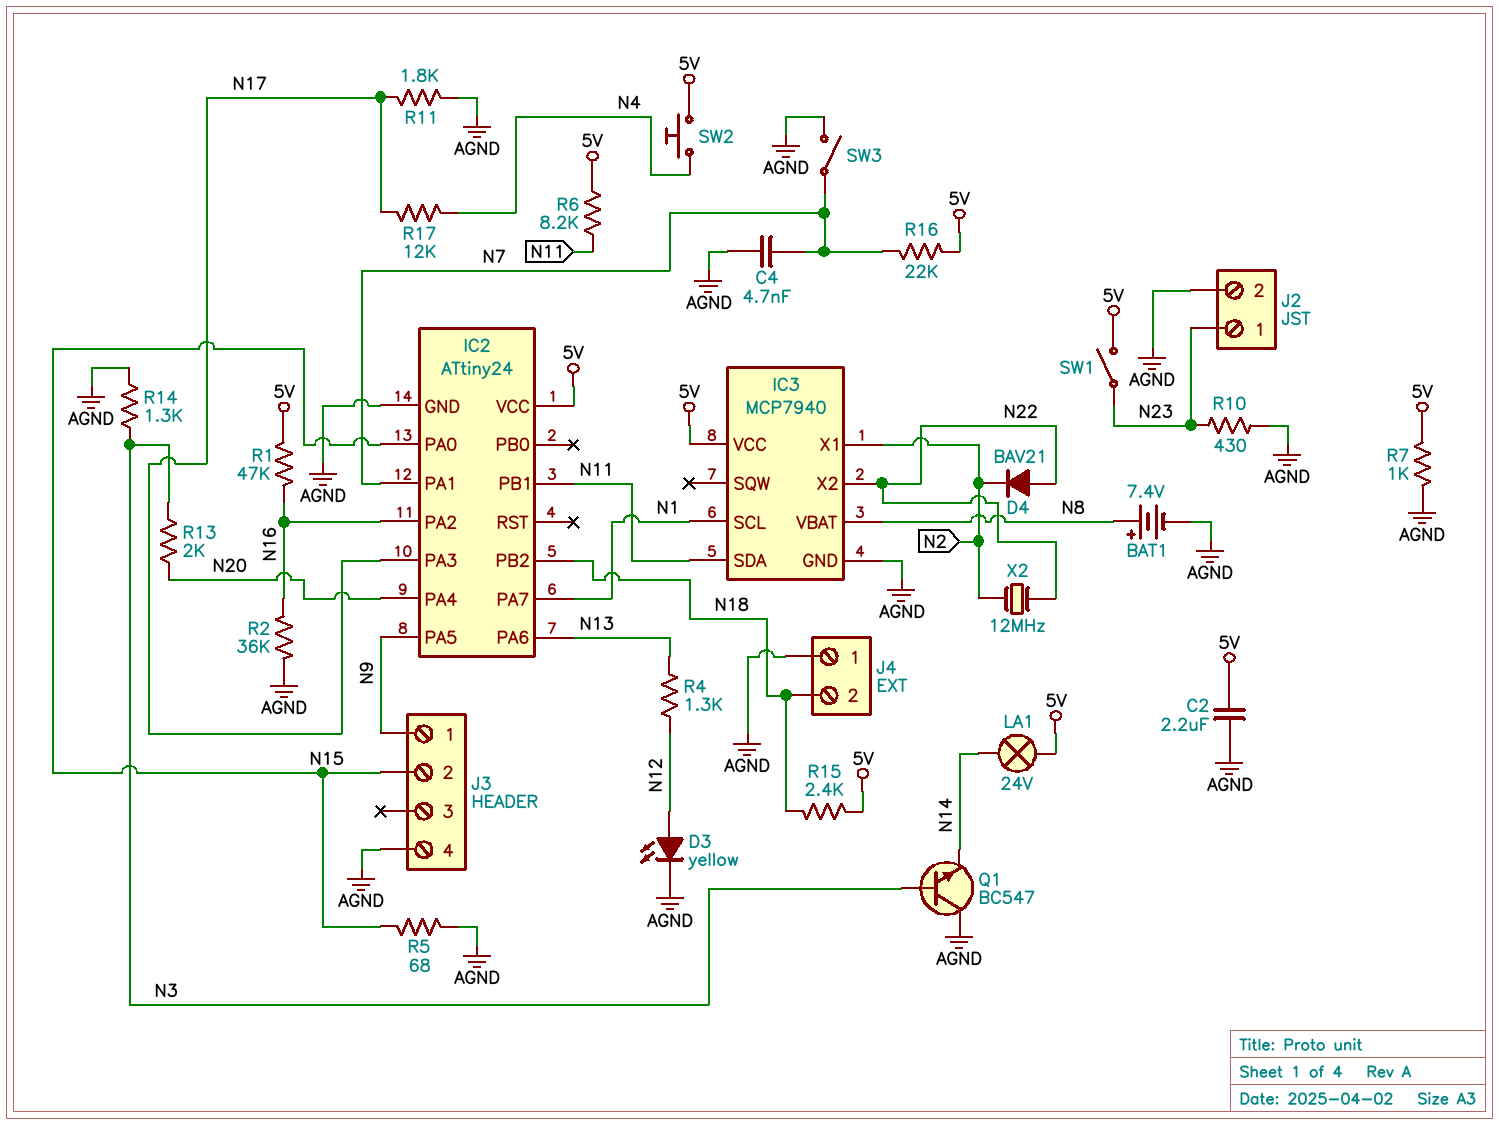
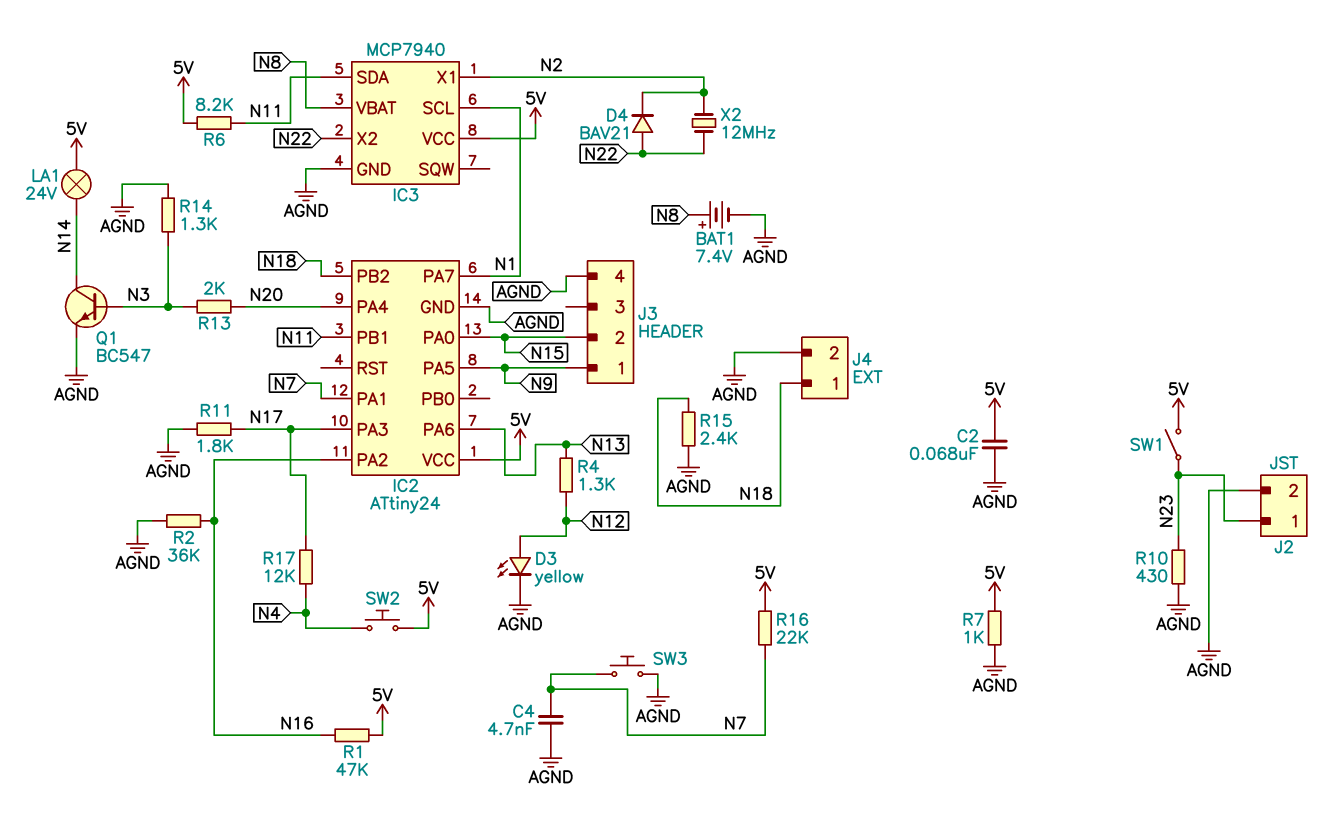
C2: 2.2uF (5V, AGND) -> 68nF (5V, AGND)
J4 pin 1: AGND -> N18
J4 pin 2: N18 -> AGND
Q1: NPN BC547 (B N3, C AGND, E N14) -> NPN BC547 (B N3, C N14, E AGND)
R5: 68 (AGND, N15) -> none
R15: 2.4k (5V, N18) -> 2.4k (AGND, N18)
SW3: switch (AGND, N7) -> button (AGND, N7)

